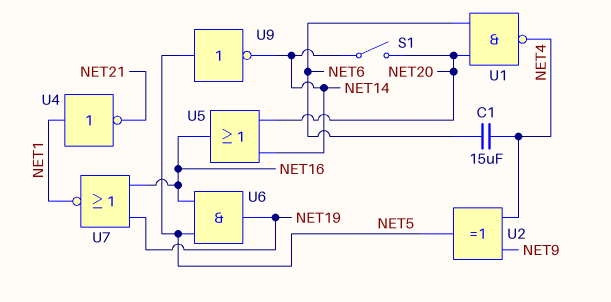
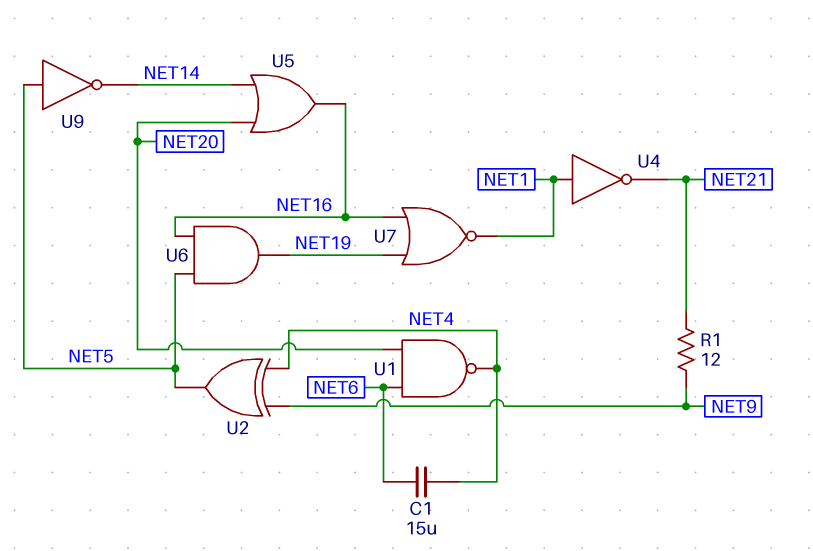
R1: none -> 12 (NET9, NET21)
S1: switch (NET14, NET20) -> none

